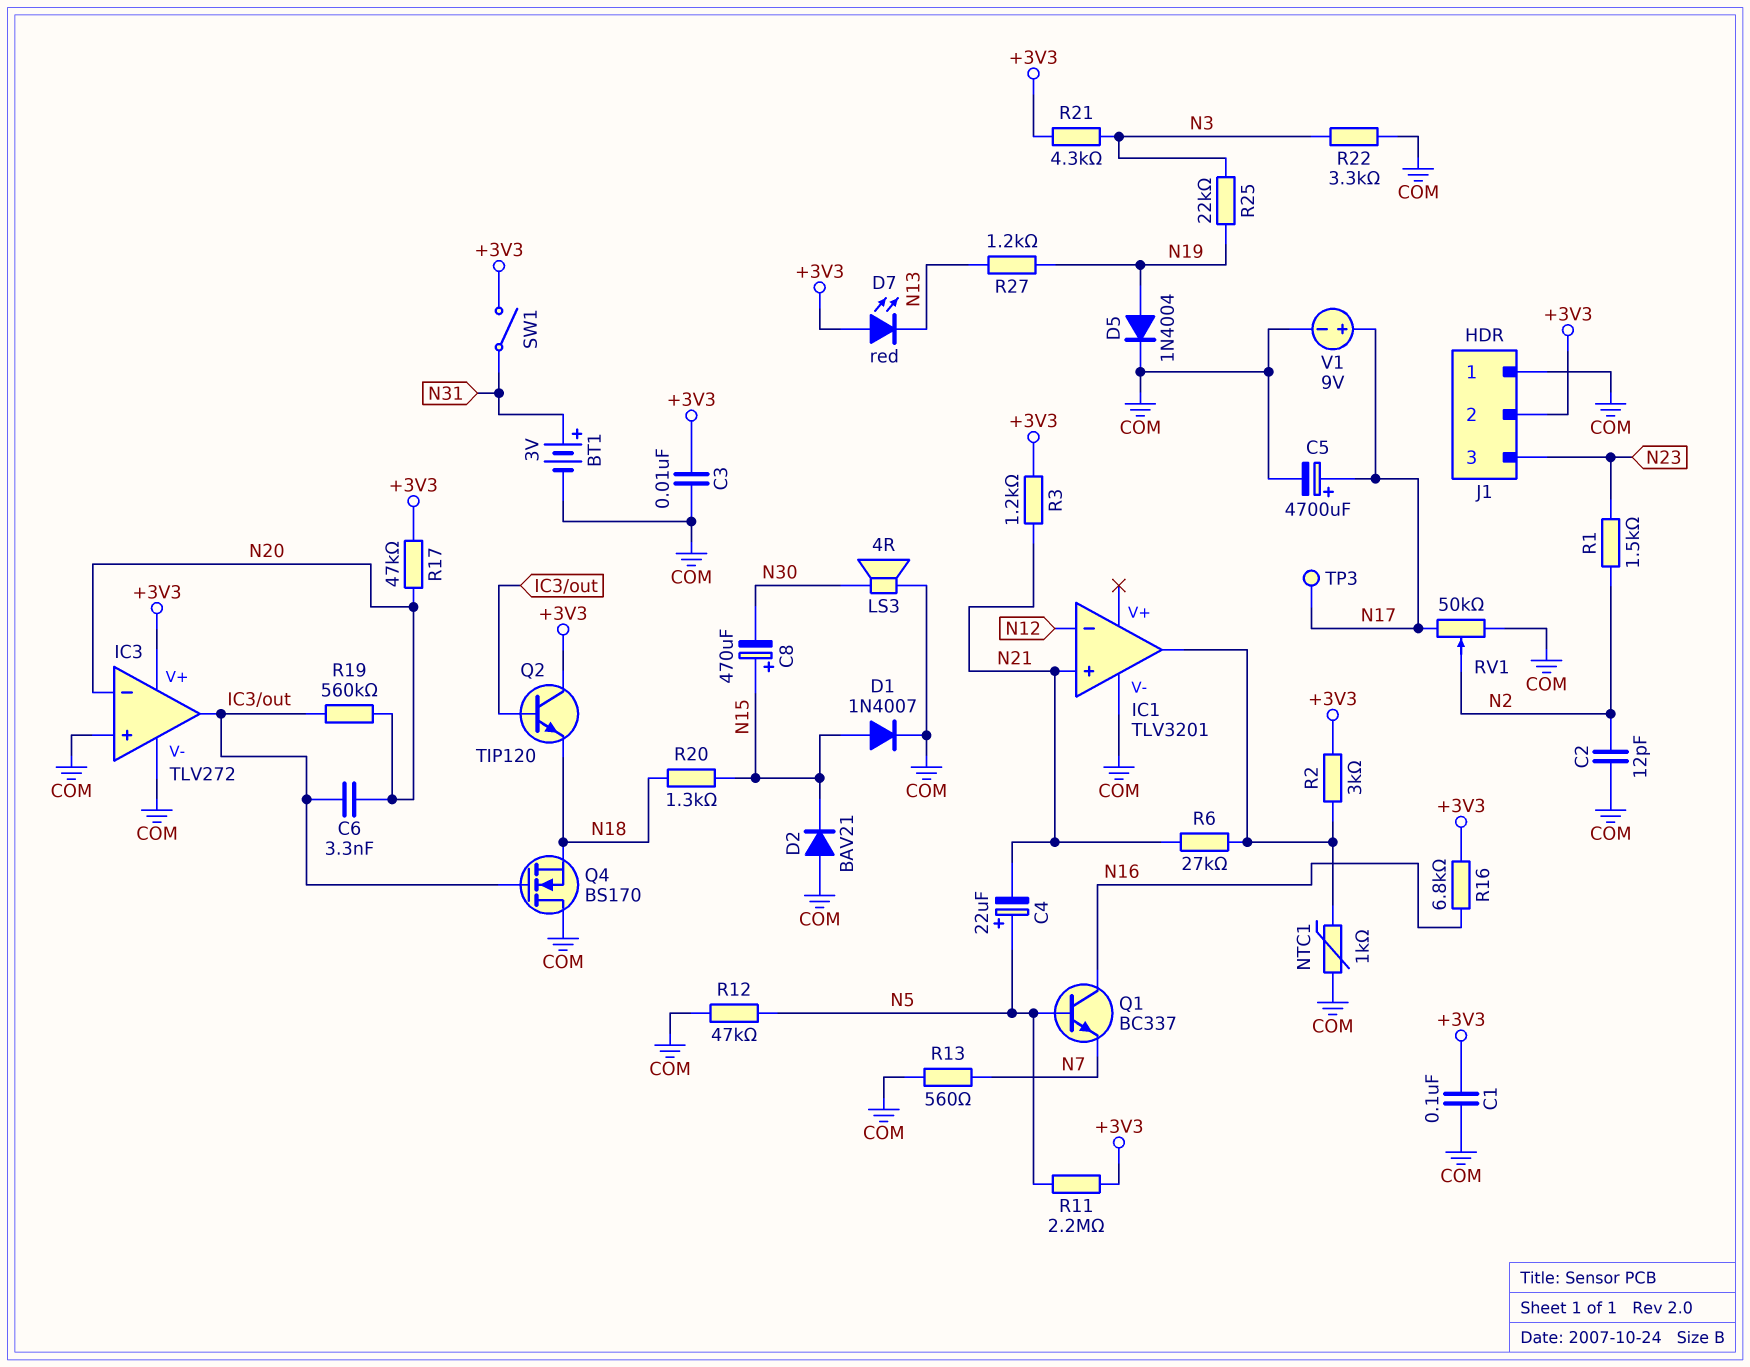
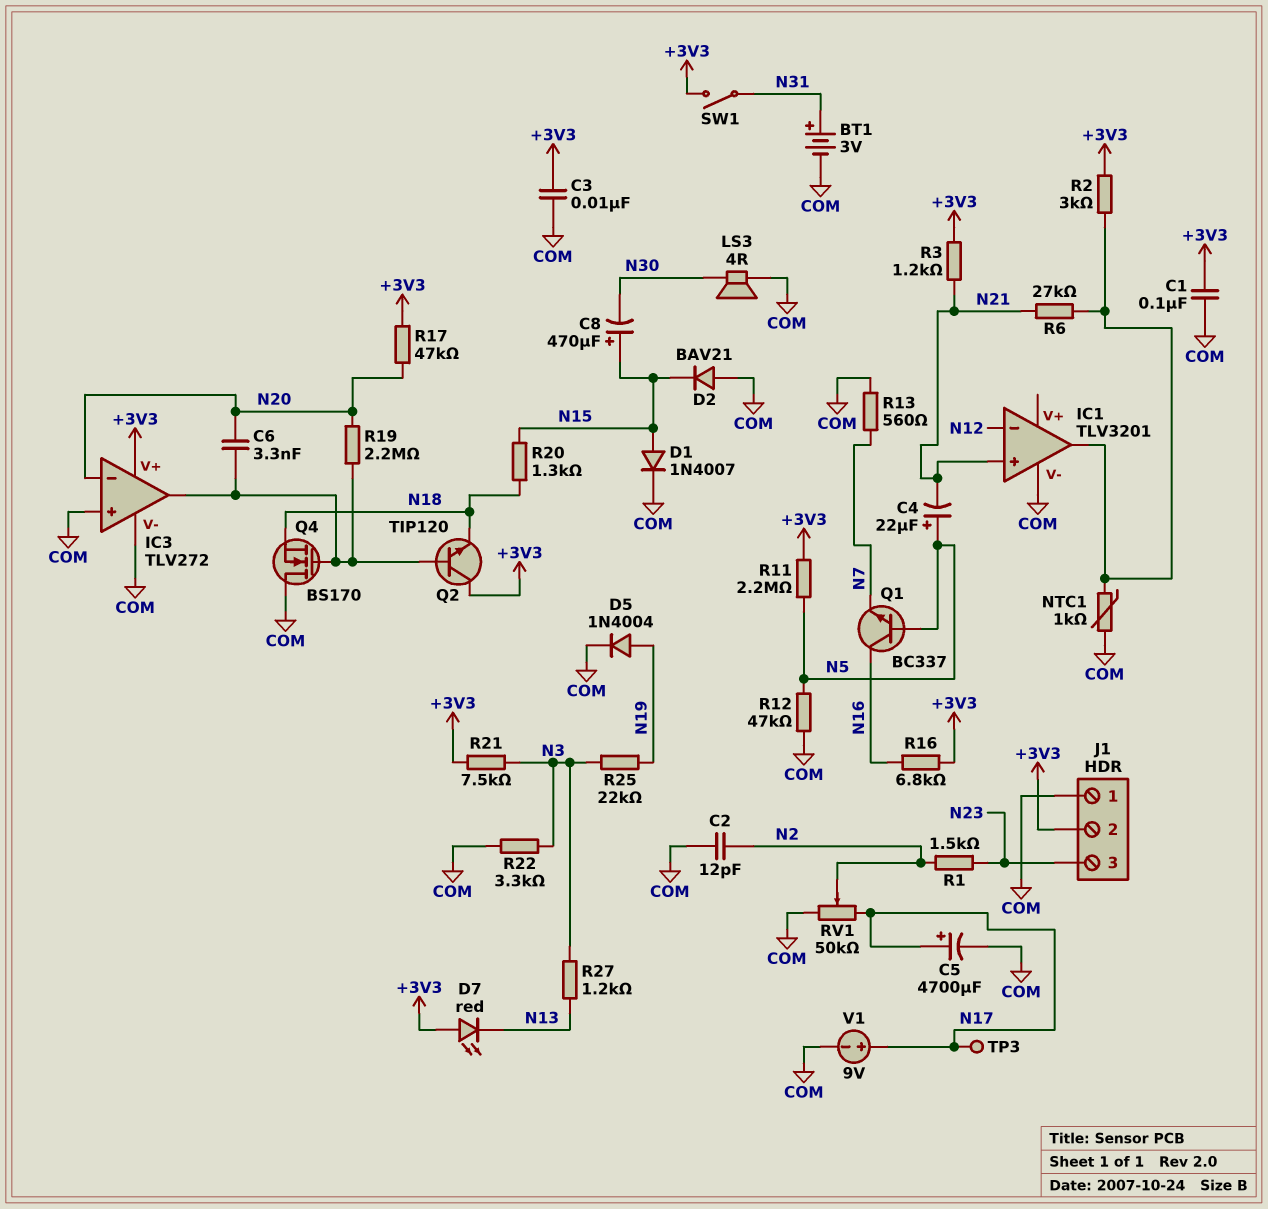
R19: 560k (IC3/out, N20) -> 2.2M (IC3/out, N20)
R21: 4.3k (+3V3, N3) -> 7.5k (+3V3, N3)
R27: 1.2k (N13, N19) -> 1.2k (N3, N13)

